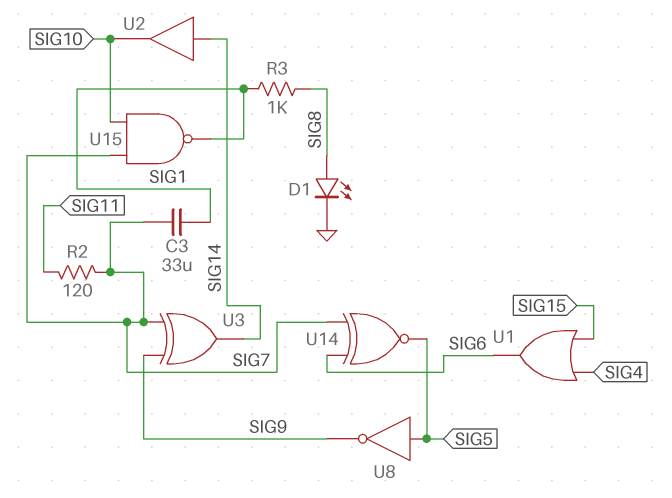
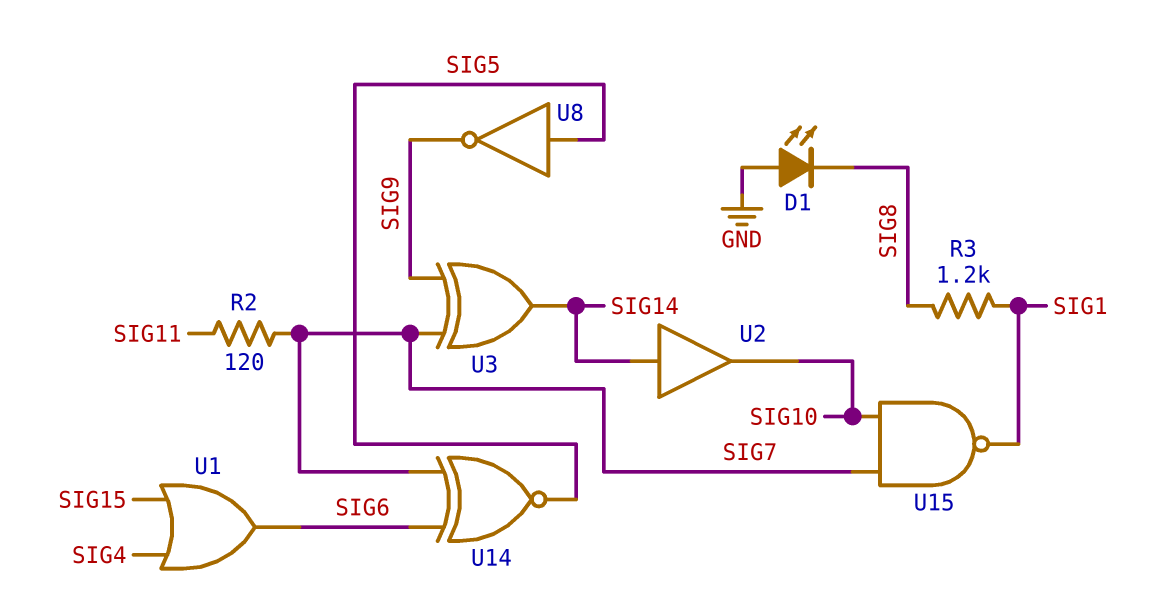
C3: 33uF (SIG1, SIG7) -> none
D1: LED (A SIG8, K GND) -> LED (A GND, K SIG8)
R3: 1k (SIG1, SIG8) -> 1.2k (SIG1, SIG8)

